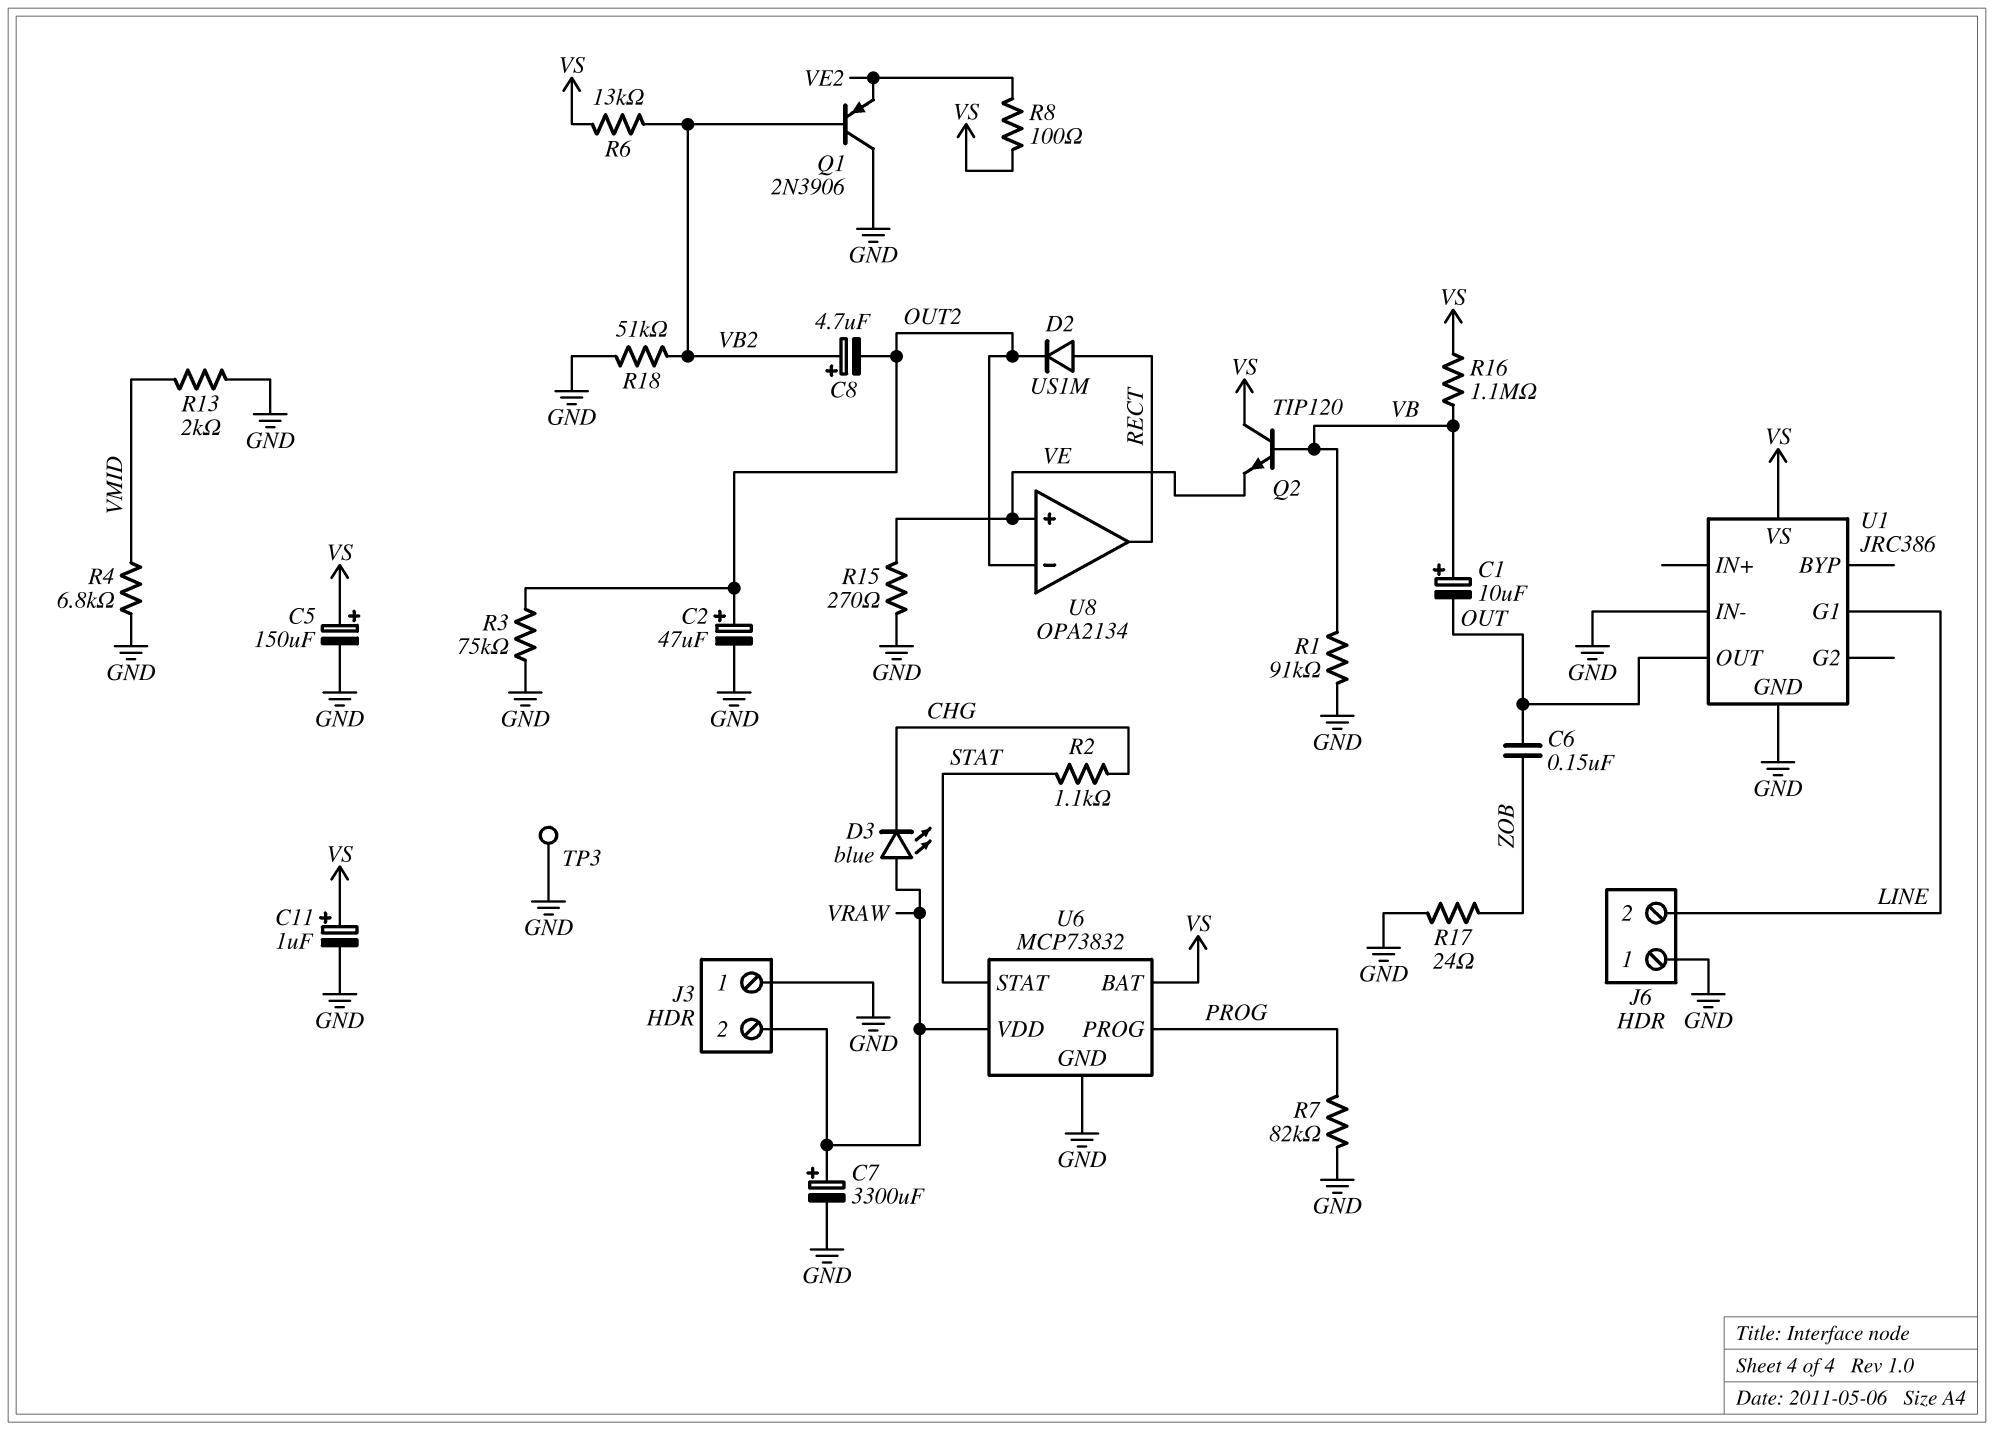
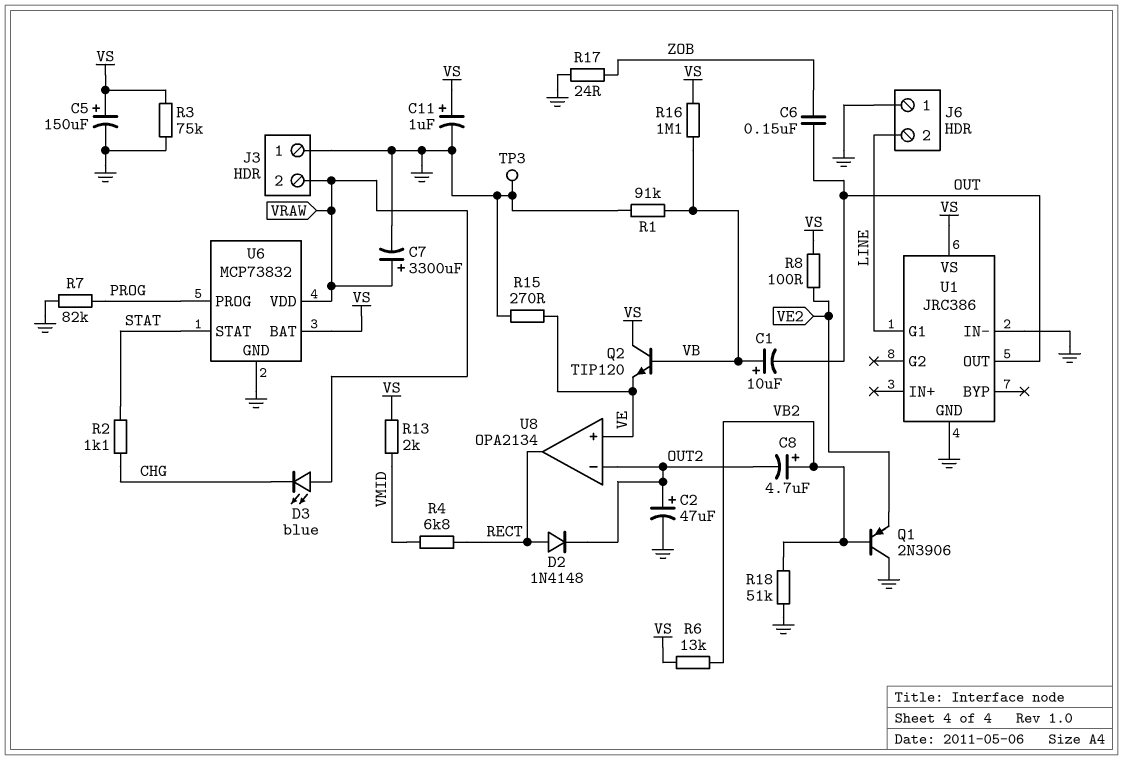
D2: diode US1M (A RECT, K OUT2) -> diode 1N4148 (A RECT, K OUT2)
R3: 75k (GND, OUT2) -> 75k (GND, VS)
R4: 6.8k (GND, VMID) -> 6.8k (RECT, VMID)
R13: 2k (GND, VMID) -> 2k (VMID, VS)

